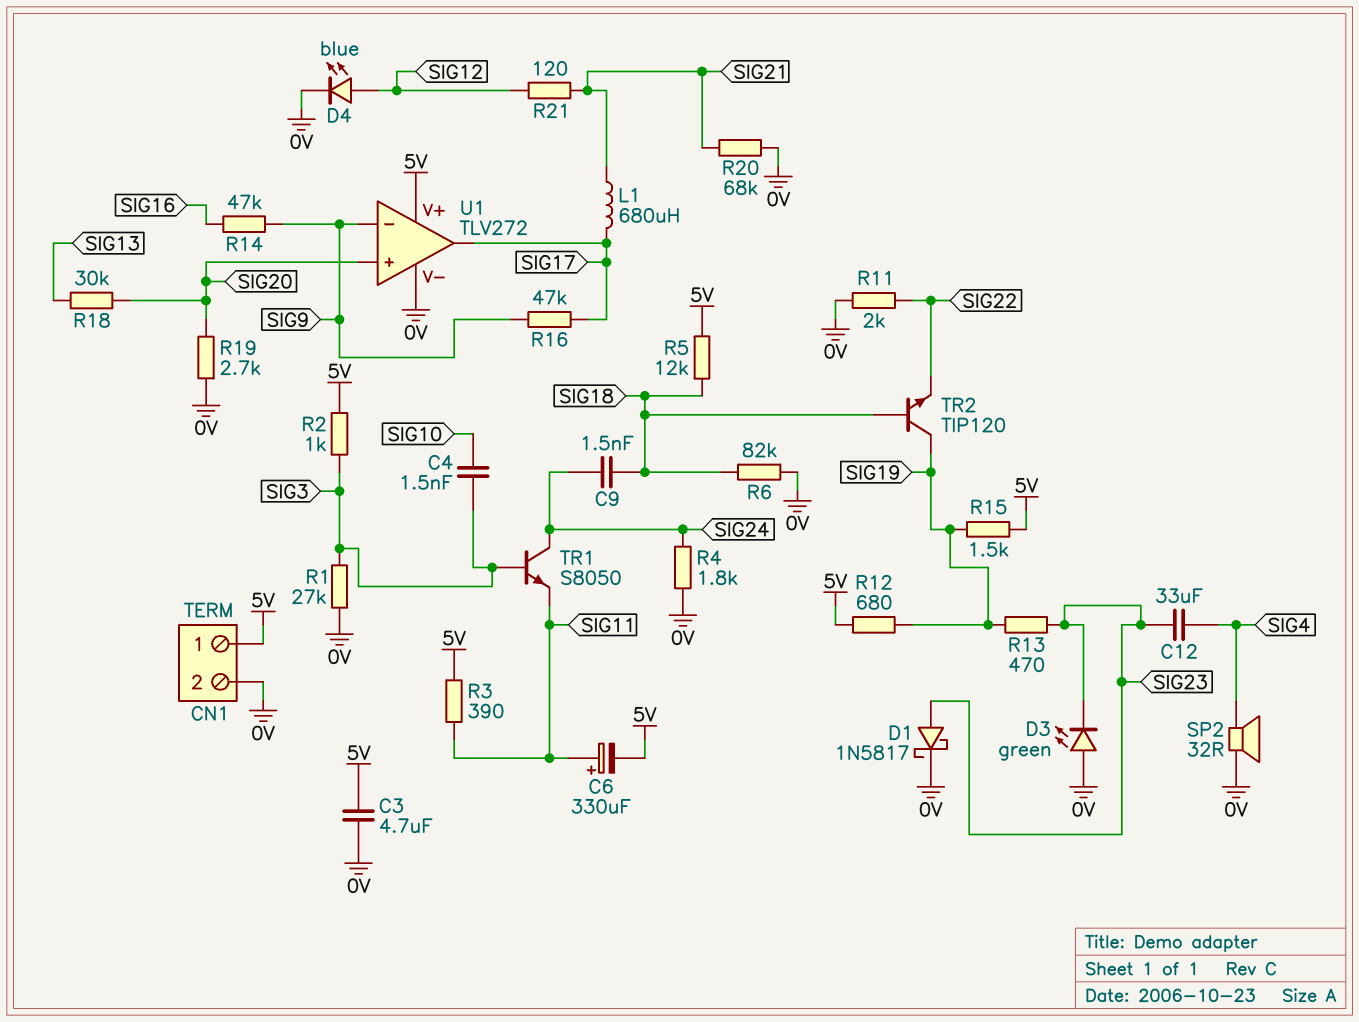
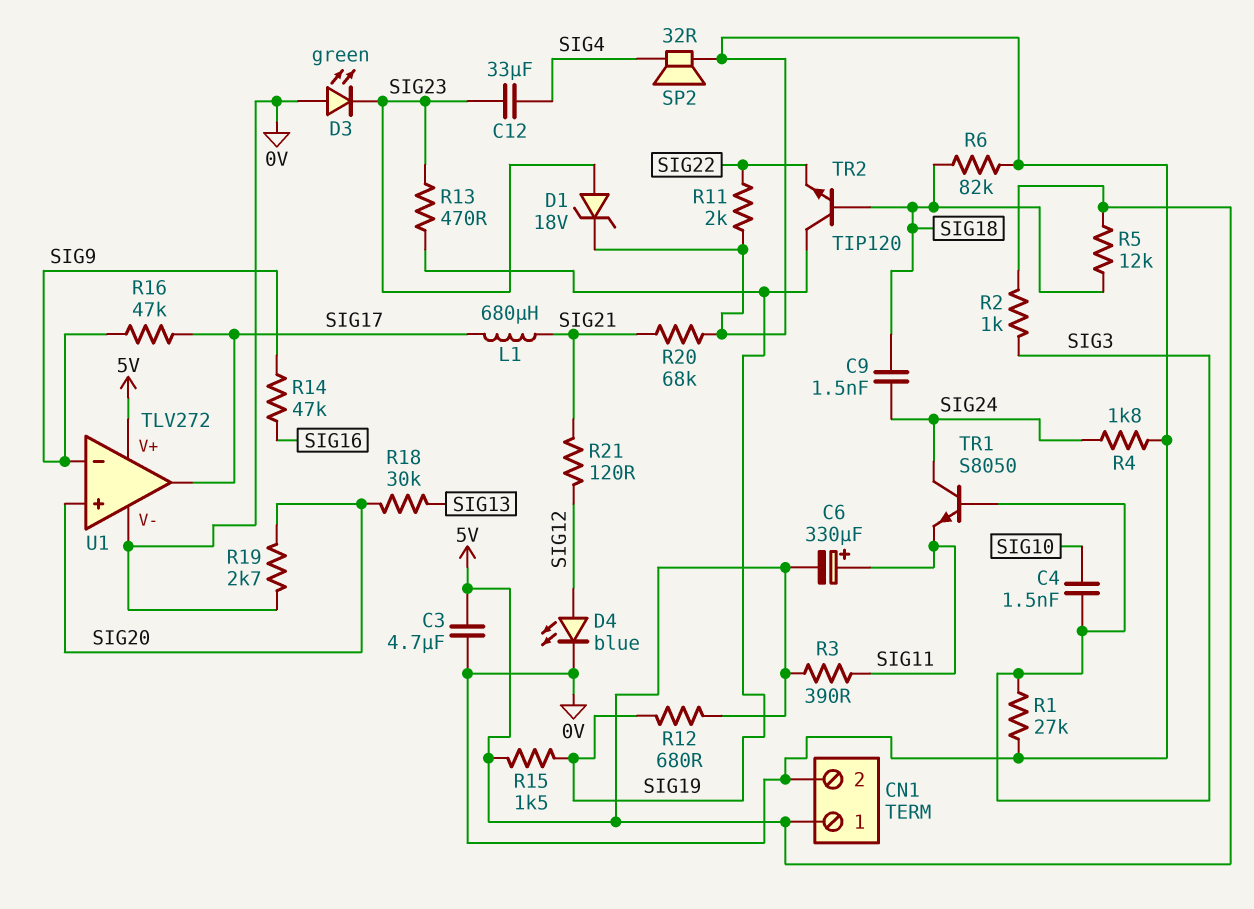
D1: schottky 1N5817 (A SIG23, K 0V) -> zener 18V (A SIG23, K 0V)

